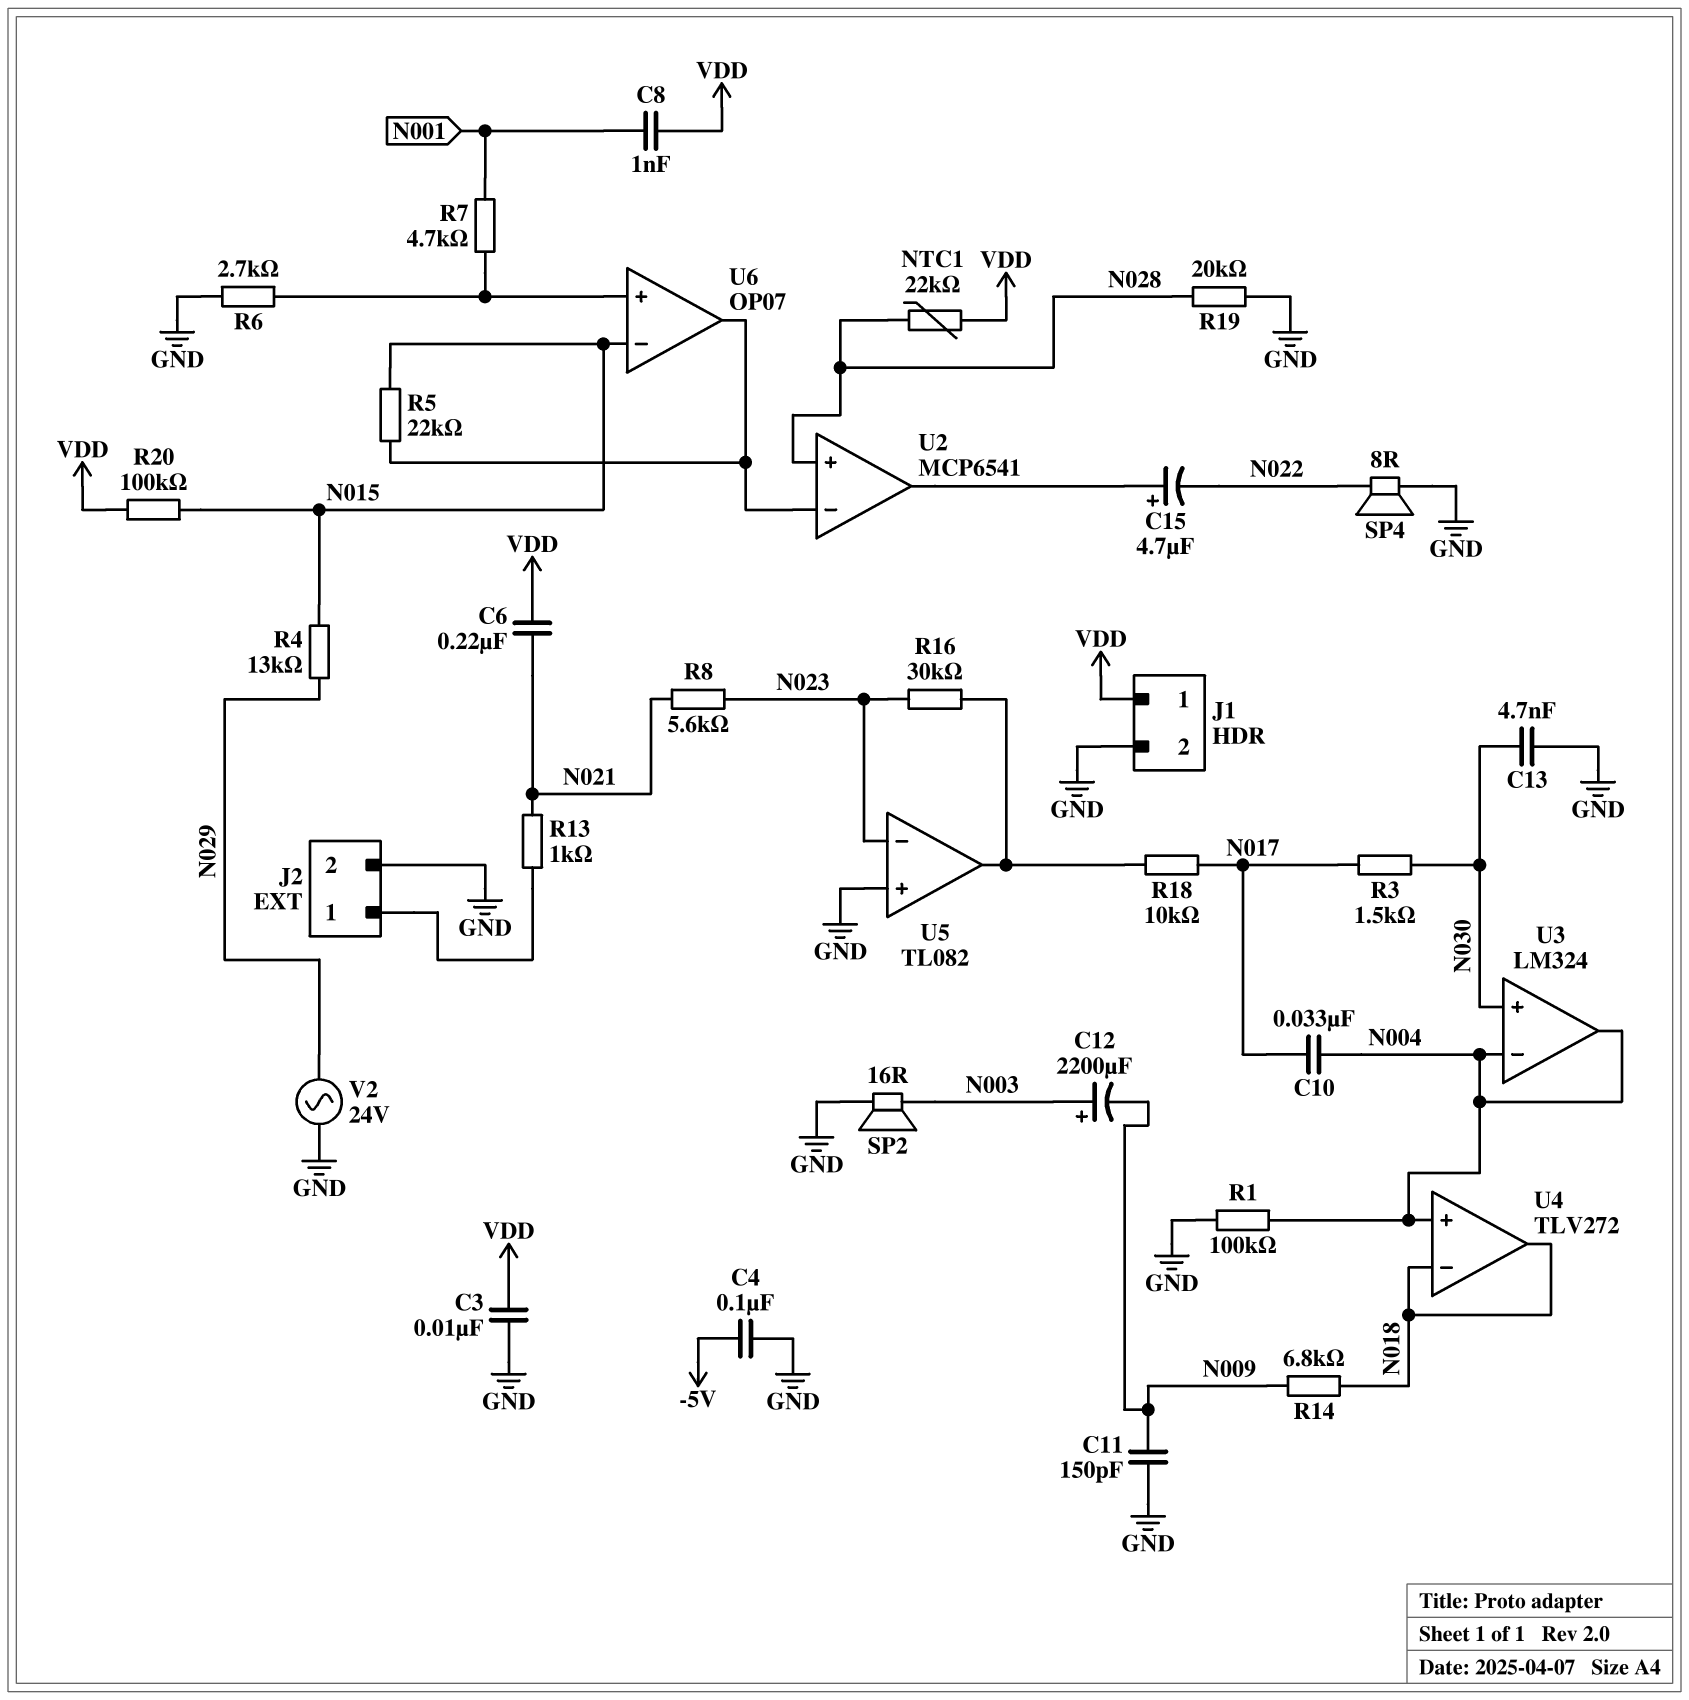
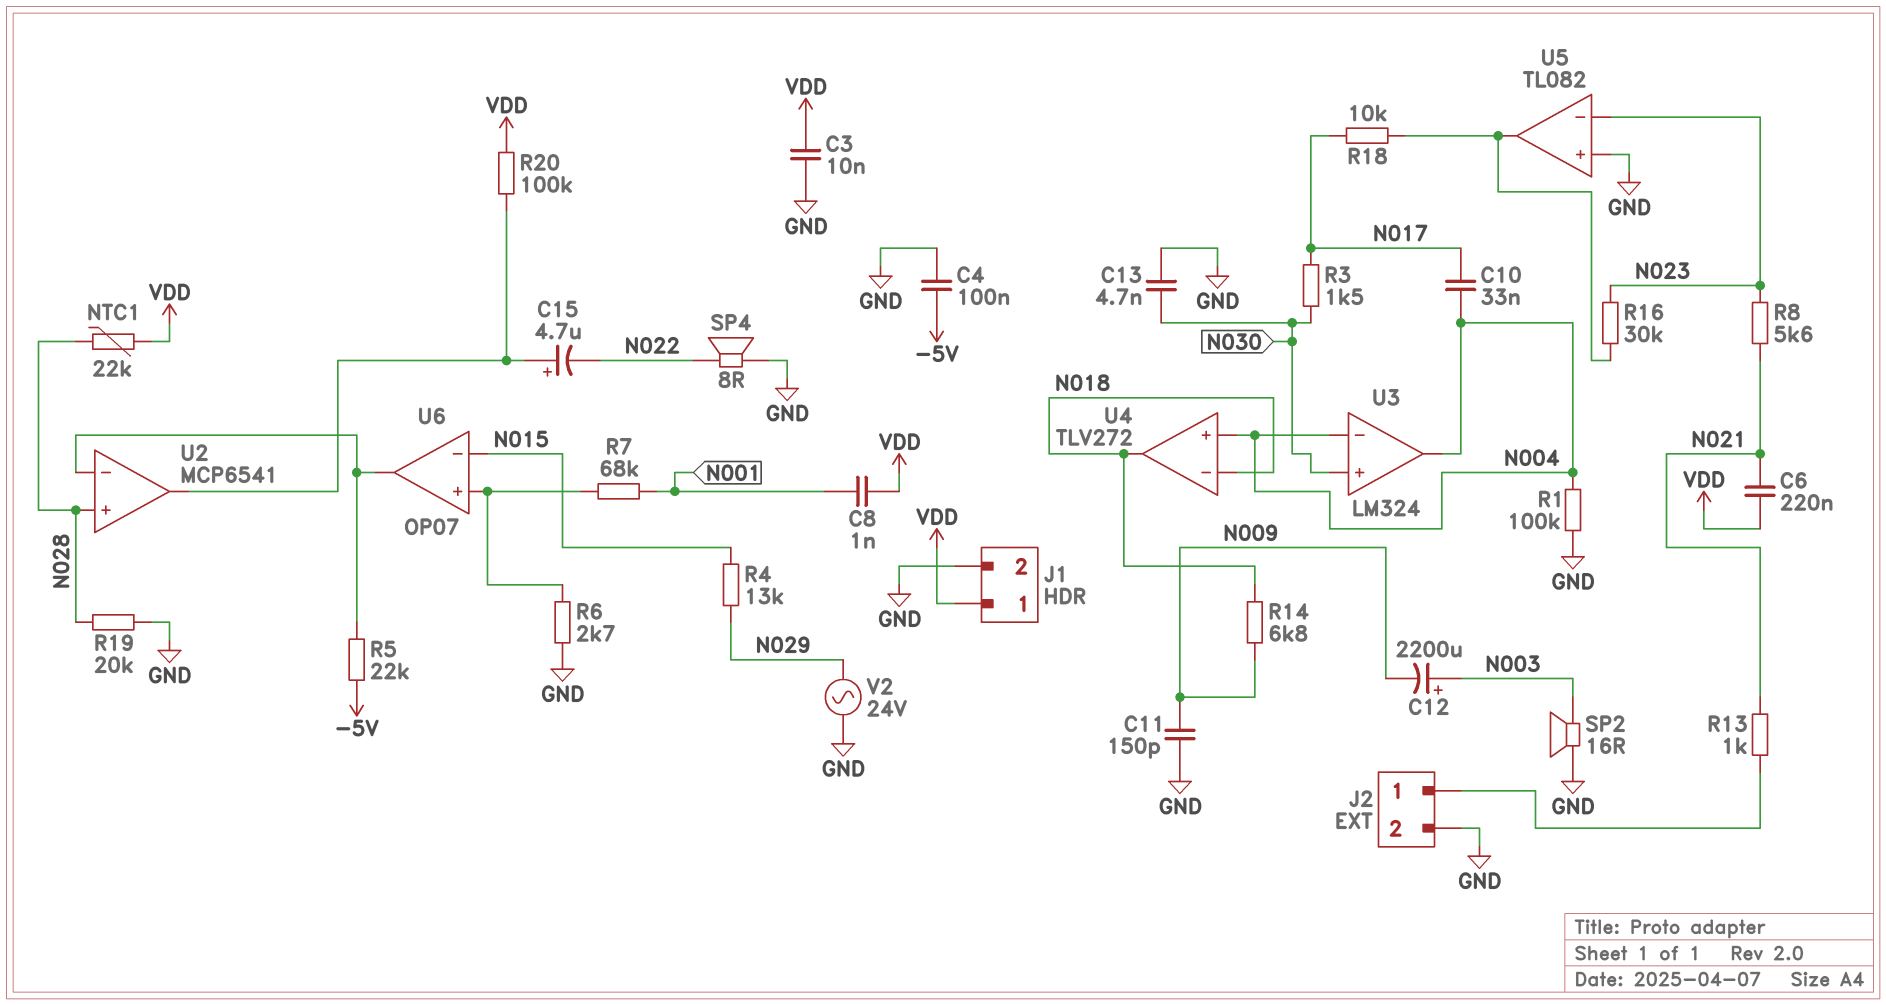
R5: 22k (N015, U2/in-) -> 22k (-5V, U2/in-)
R7: 4.7k (N001, U6/in+) -> 68k (N001, U6/in+)
R20: 100k (N015, VDD) -> 100k (U2/out, VDD)

